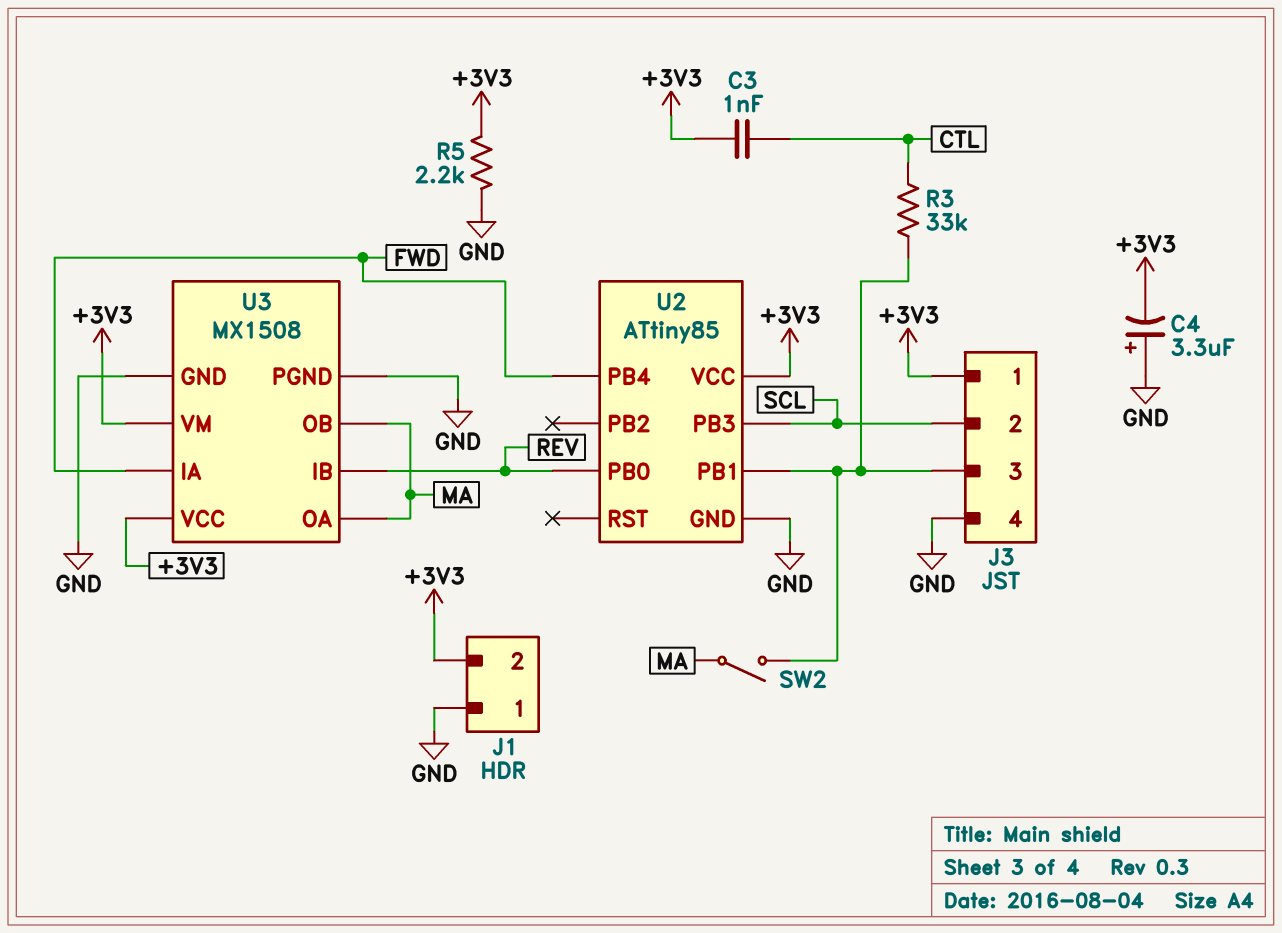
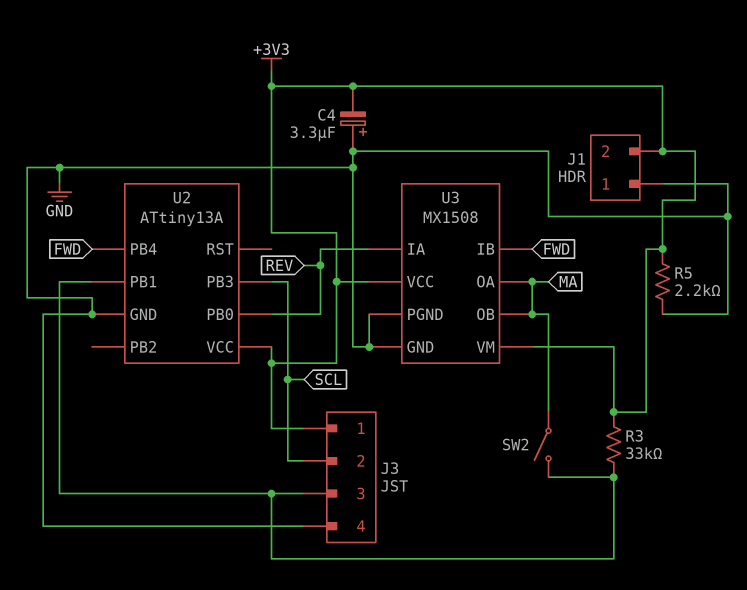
C3: 1nF (+3V3, CTL) -> none
R3: 33k (CTL, J3/3) -> 33k (+3V3, J3/3)
U2: ATtiny85 -> ATtiny13A
U3 pin IA: FWD -> REV
U3 pin IB: REV -> FWD

